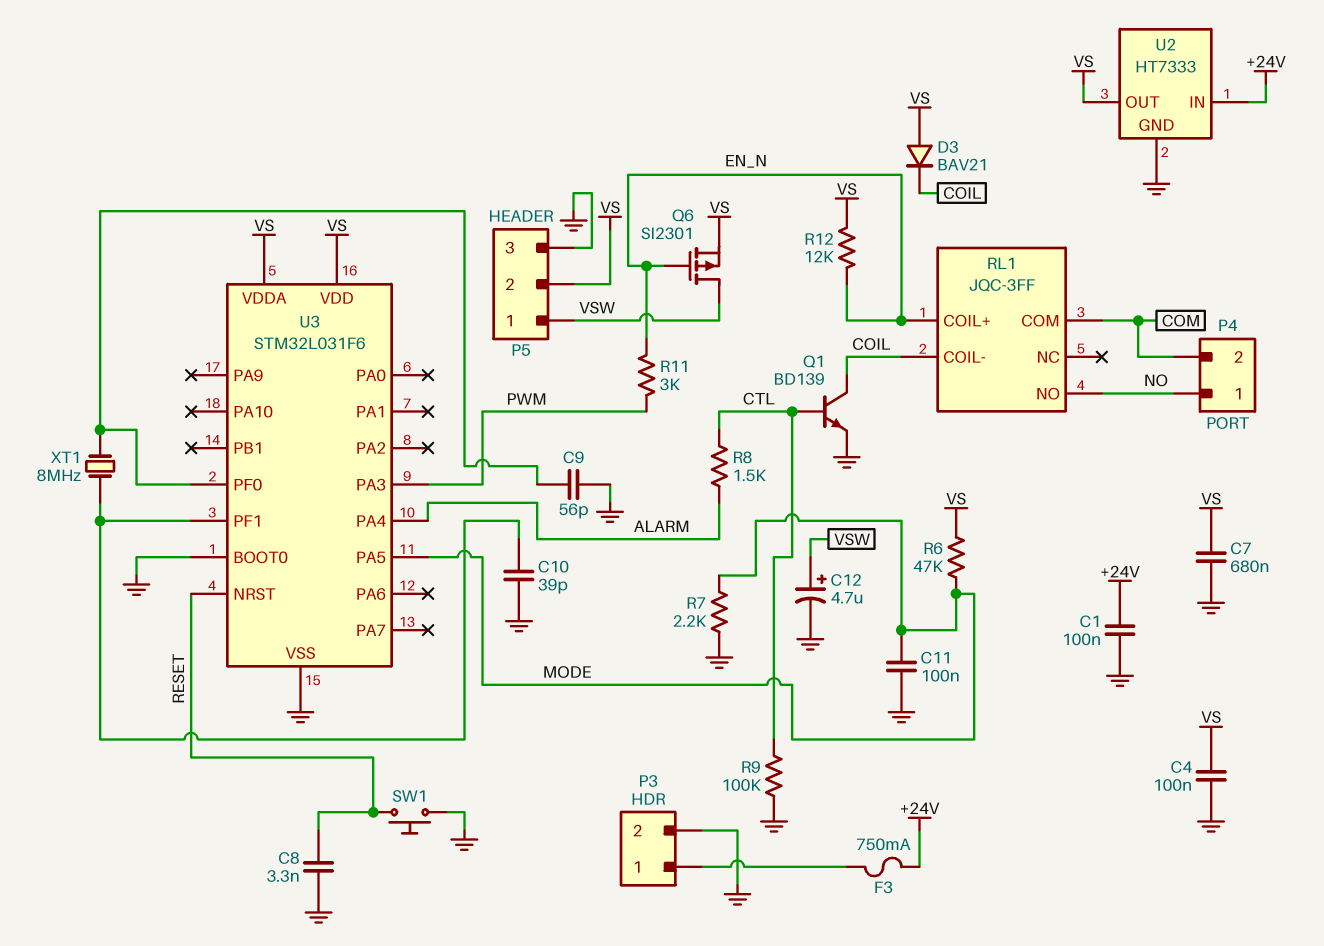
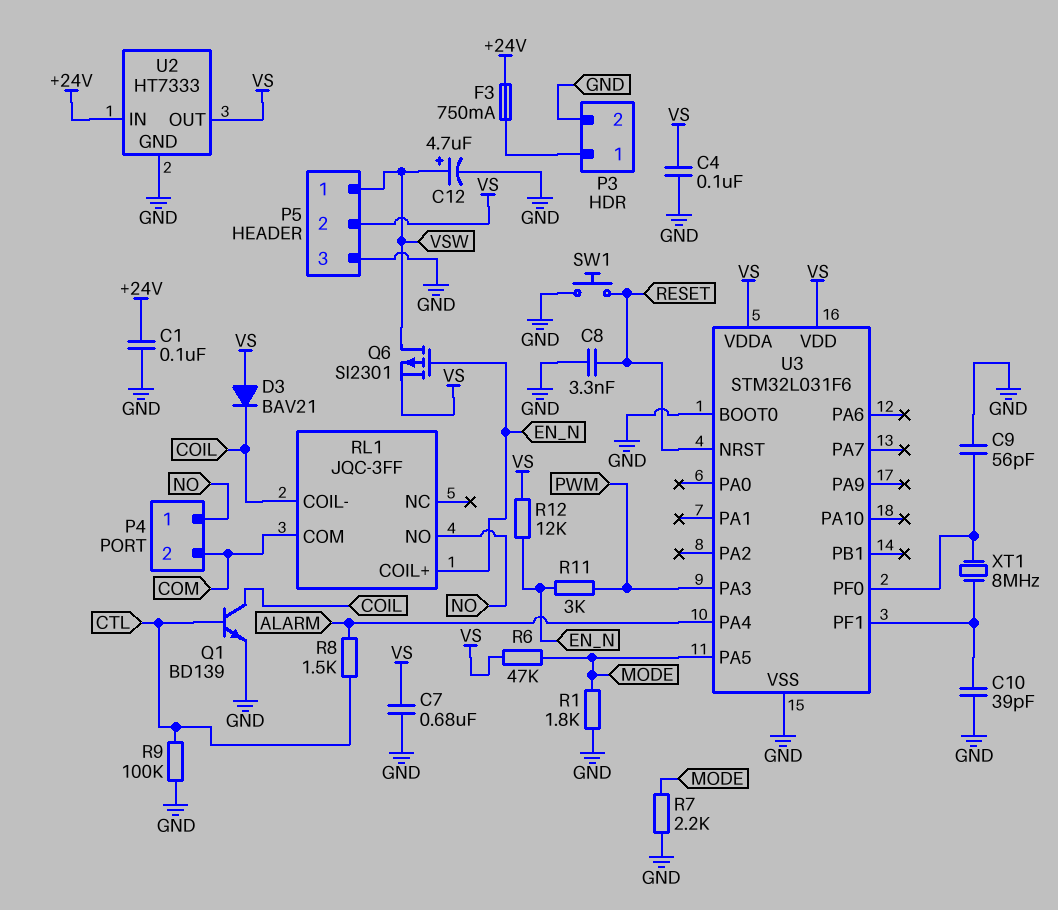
C11: 100nF (GND, MODE) -> none
R1: none -> 1.8k (GND, MODE)

